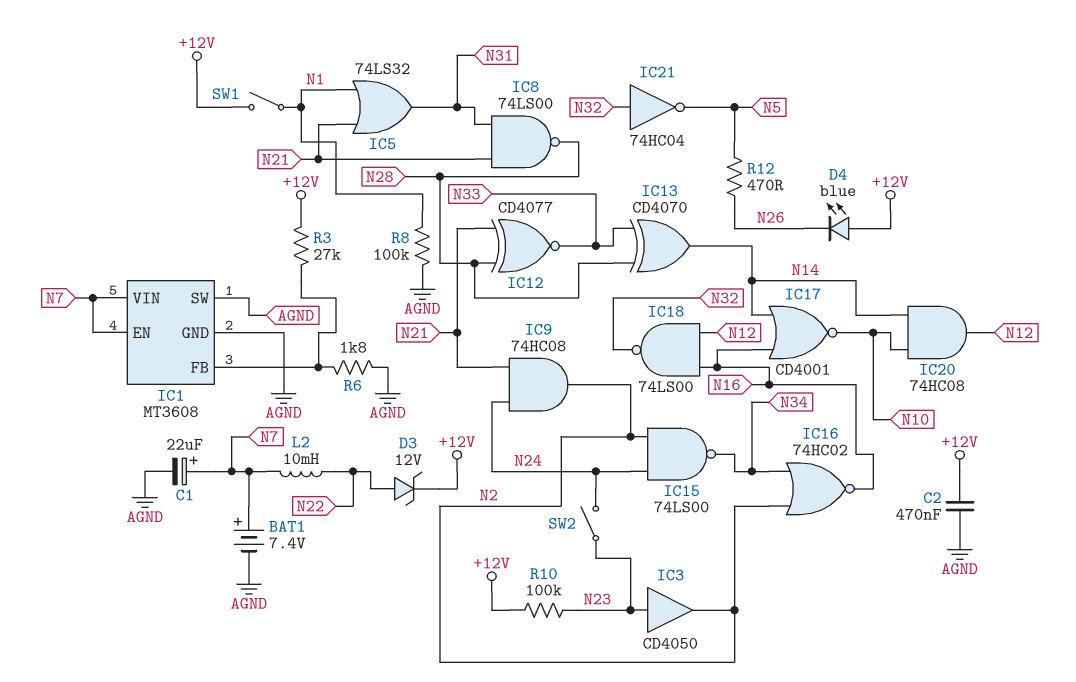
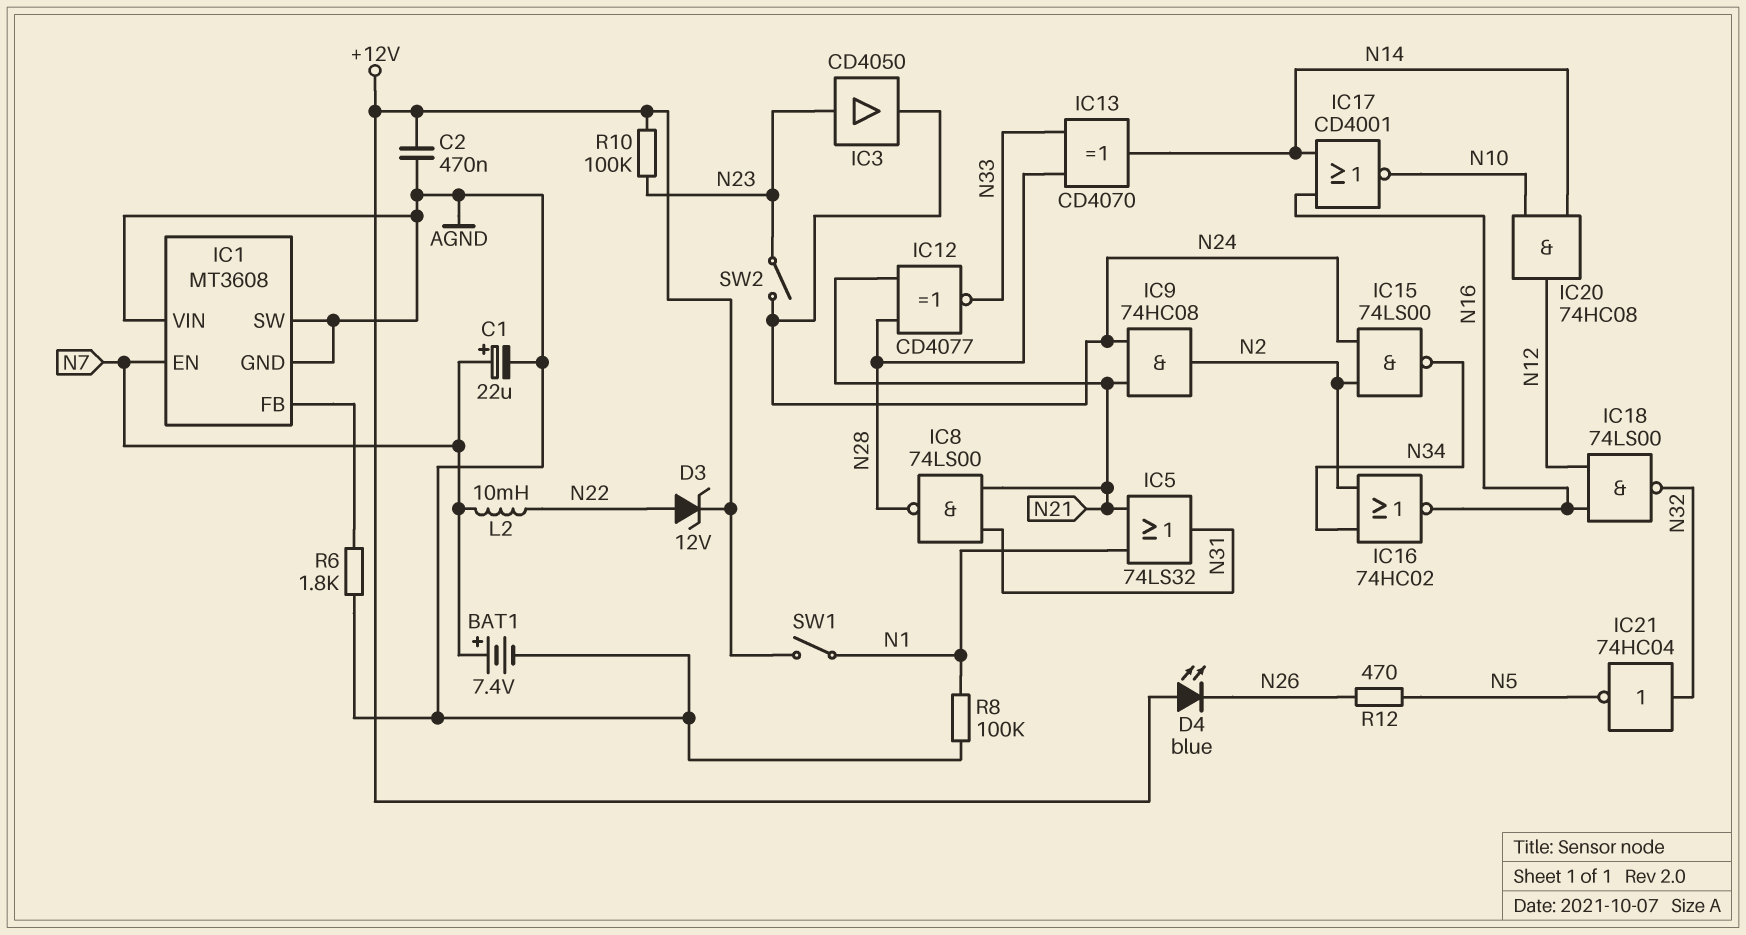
IC1 pin VIN: N7 -> AGND
IC3: buffer CD4050 (in N23, out N2) -> buffer CD4050 (in N23, out N24)
R3: 27k (+12V, IC1/FB) -> none

